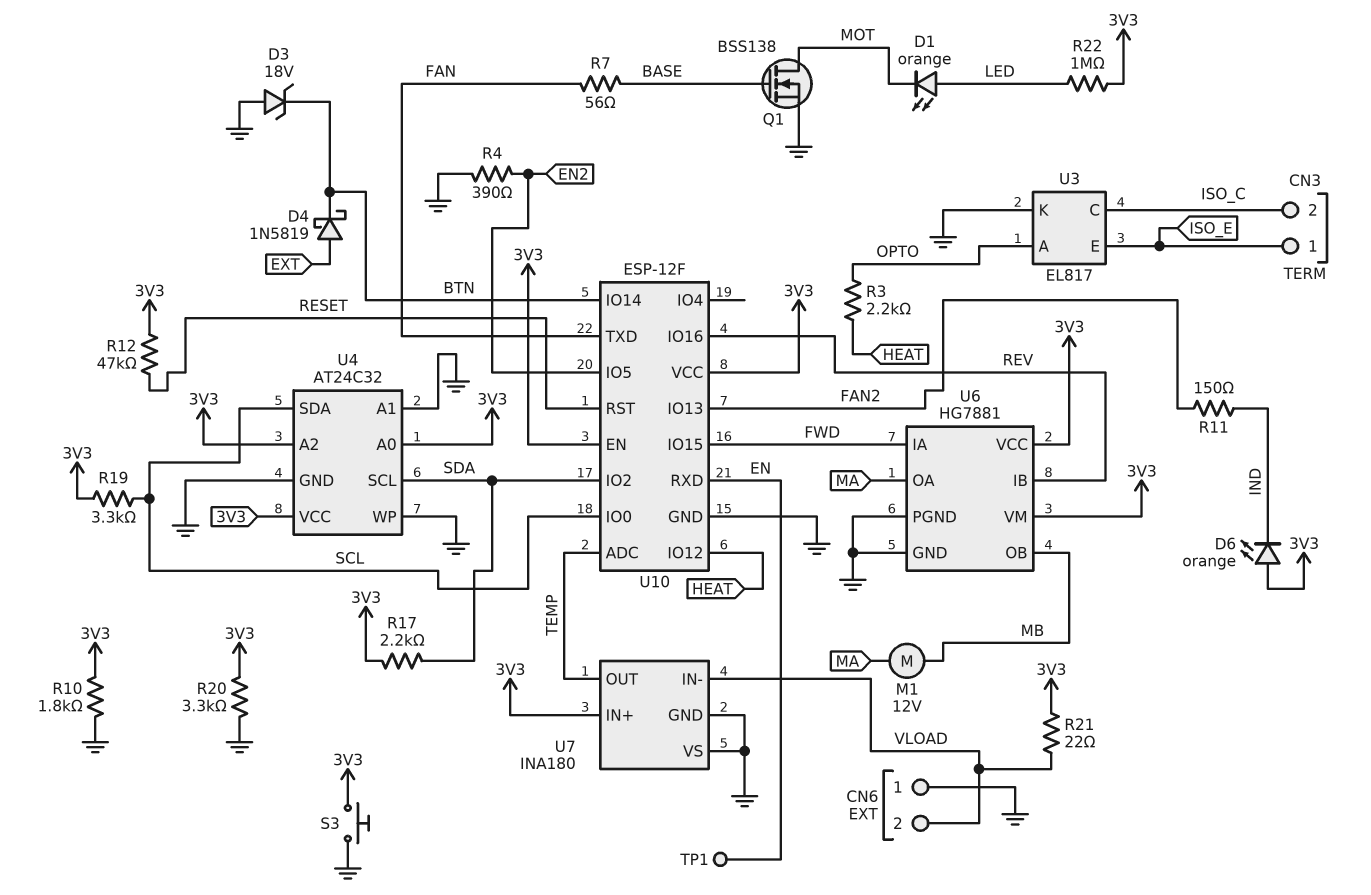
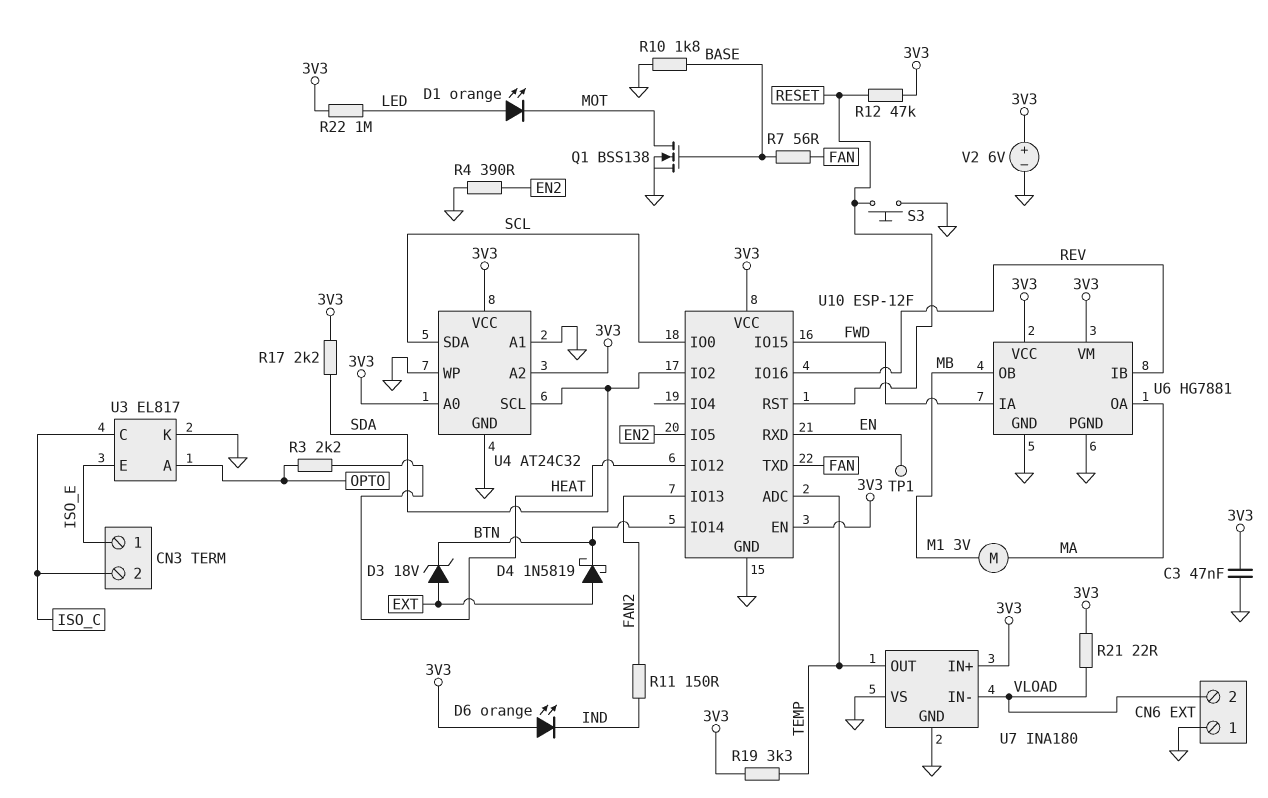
C3: none -> 47nF (3V3, GND)
D3: zener 18V (A GND, K BTN) -> zener 18V (A EXT, K BTN)
M1: motor 12V (MA, MB) -> motor 3V (MA, MB)
R10: 1.8k (3V3, GND) -> 1.8k (BASE, GND)
R19: 3.3k (3V3, SCL) -> 3.3k (3V3, TEMP)
R20: 3.3k (3V3, GND) -> none
S3: button (3V3, GND) -> button (GND, RESET)
V2: none -> 6V (plus 3V3, minus GND)

